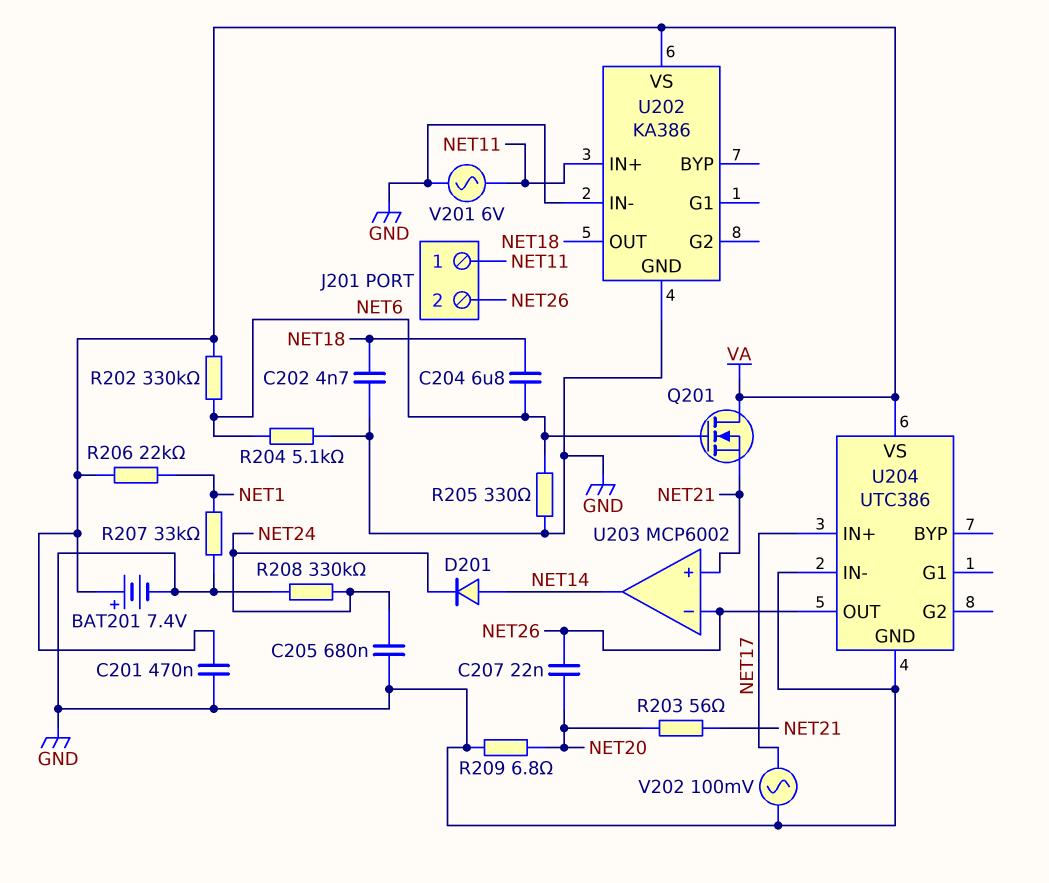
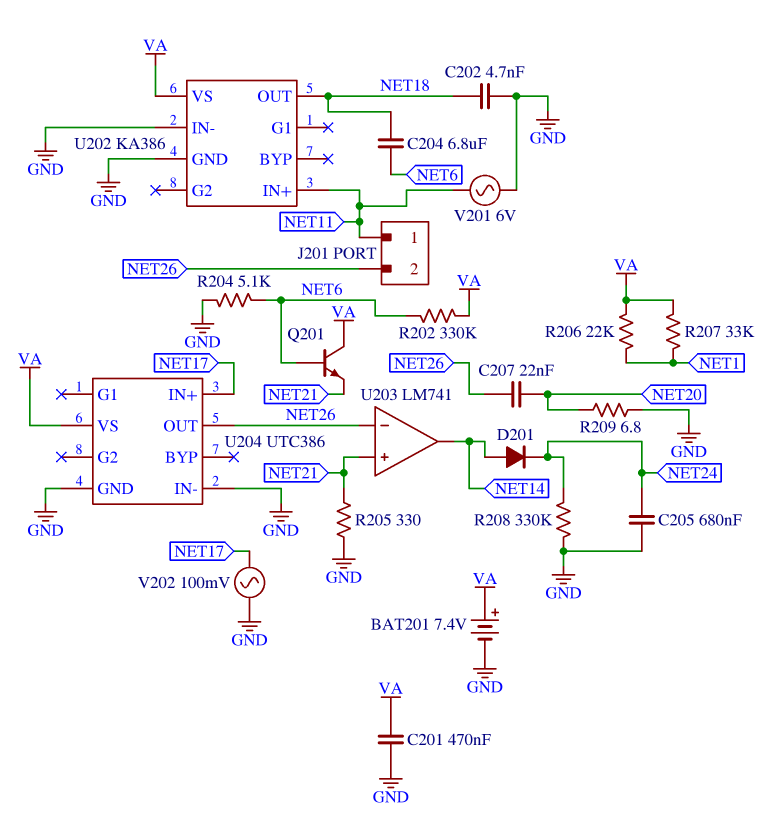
Q201: NMOS (G NET6, D VA, S NET21) -> NPN (B NET6, C VA, E NET21)
R203: 56 (NET20, NET21) -> none
R205: 330 (GND, NET6) -> 330 (GND, NET21)
R207: 33k (GND, NET1) -> 33k (NET1, VA)
U203: MCP6002 -> LM741

